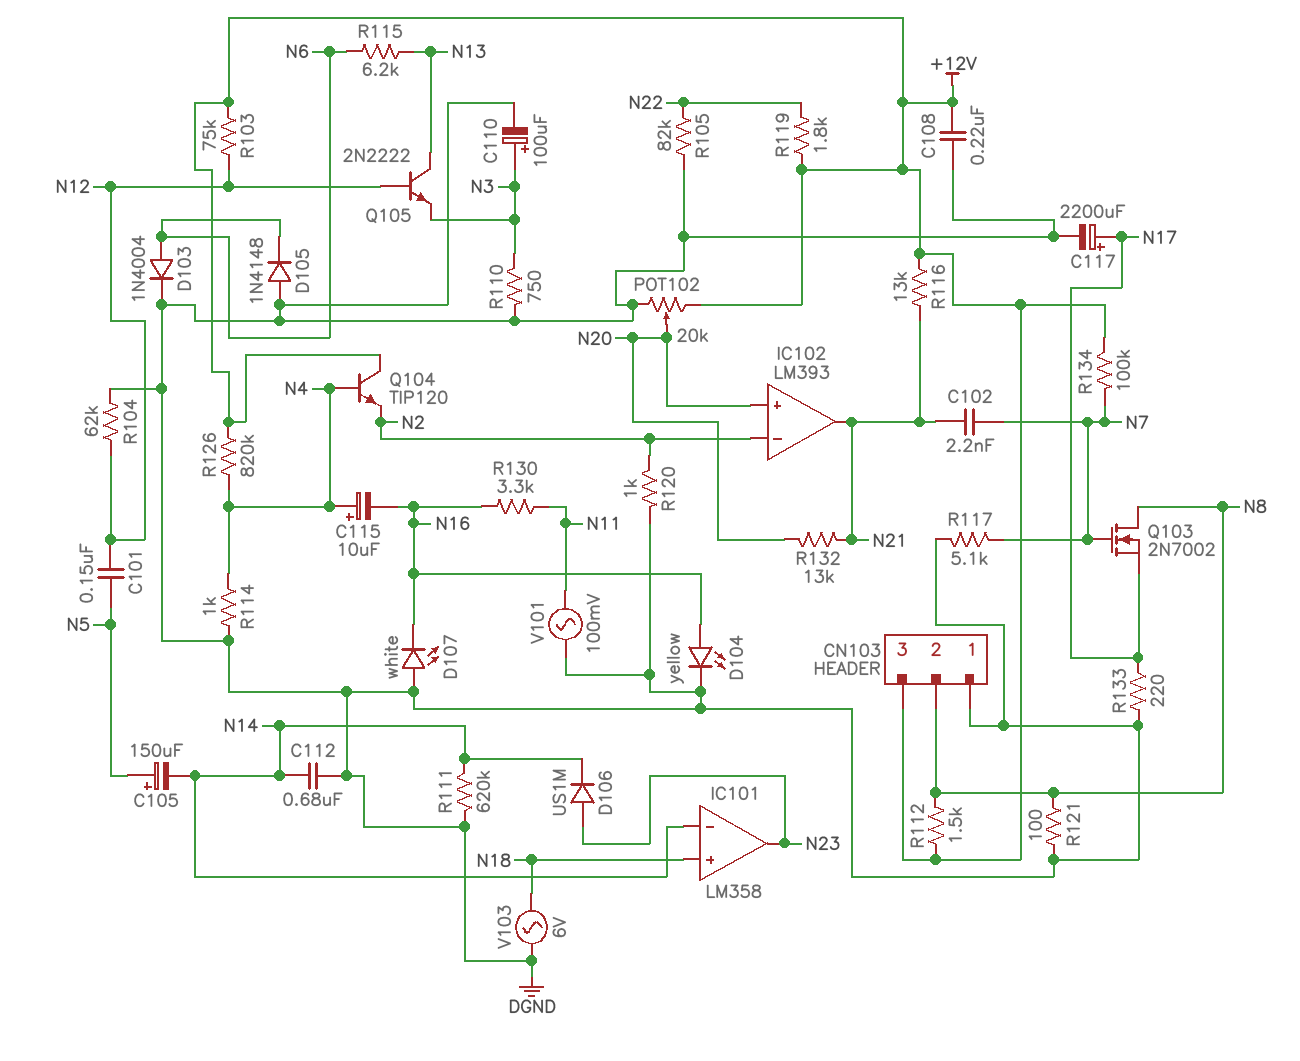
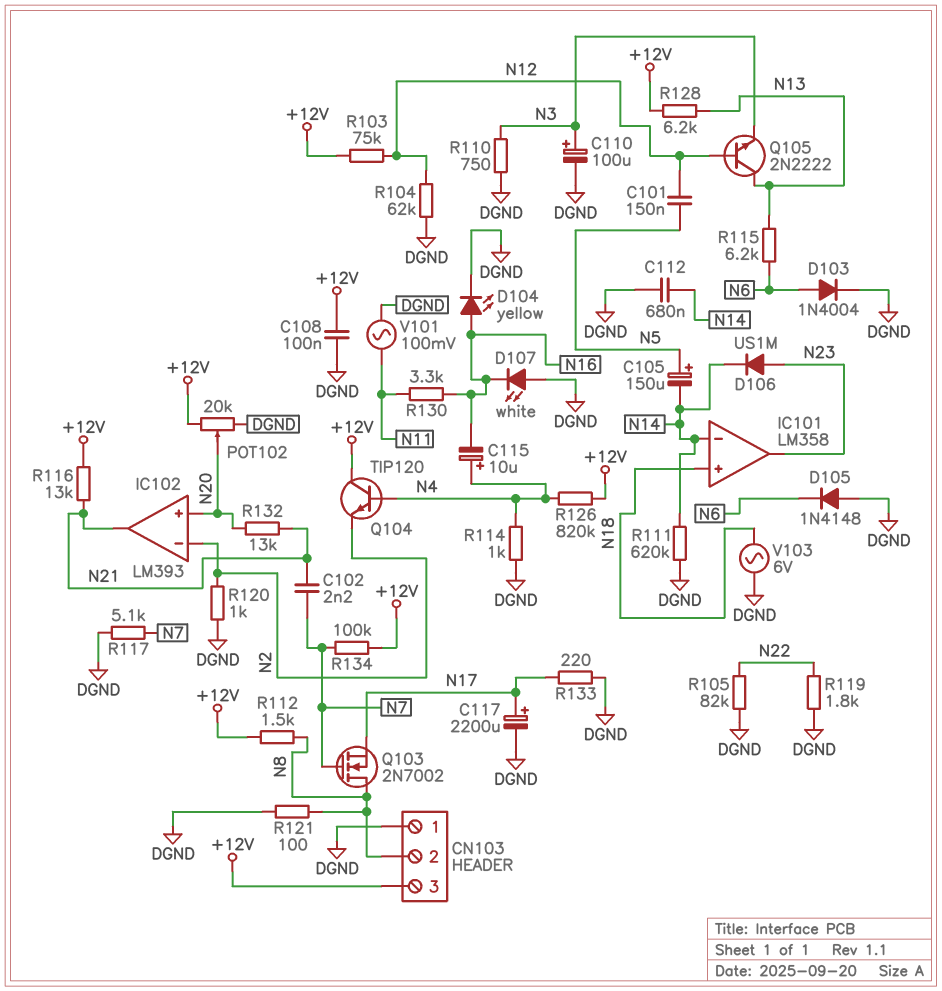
C108: 220nF (+12V, DGND) -> 100nF (+12V, DGND)
R119: 1.8k (+12V, N22) -> 1.8k (DGND, N22)
R128: none -> 6.2k (+12V, N13)

